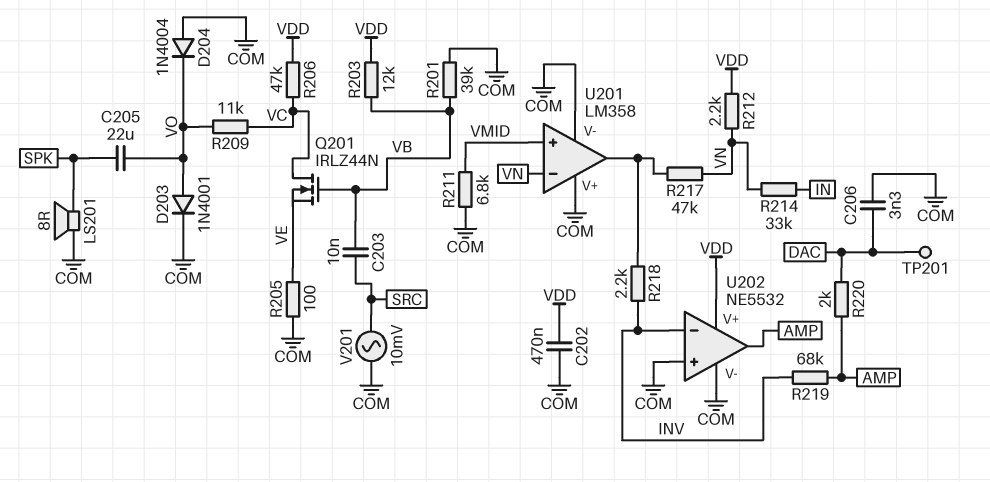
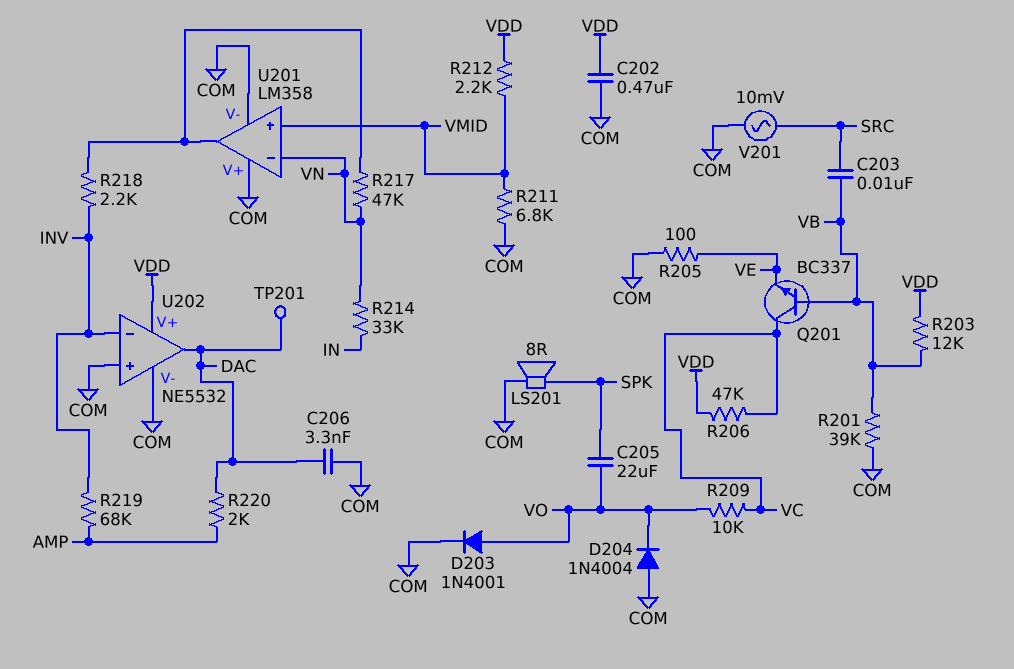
Q201: NMOS IRLZ44N (G VB, D VC, S VE) -> NPN BC337 (B VB, C VC, E VE)
R209: 11k (VC, VO) -> 10k (VC, VO)
R212: 2.2k (VDD, VN) -> 2.2k (VDD, VMID)
U202 pin out: AMP -> DAC

